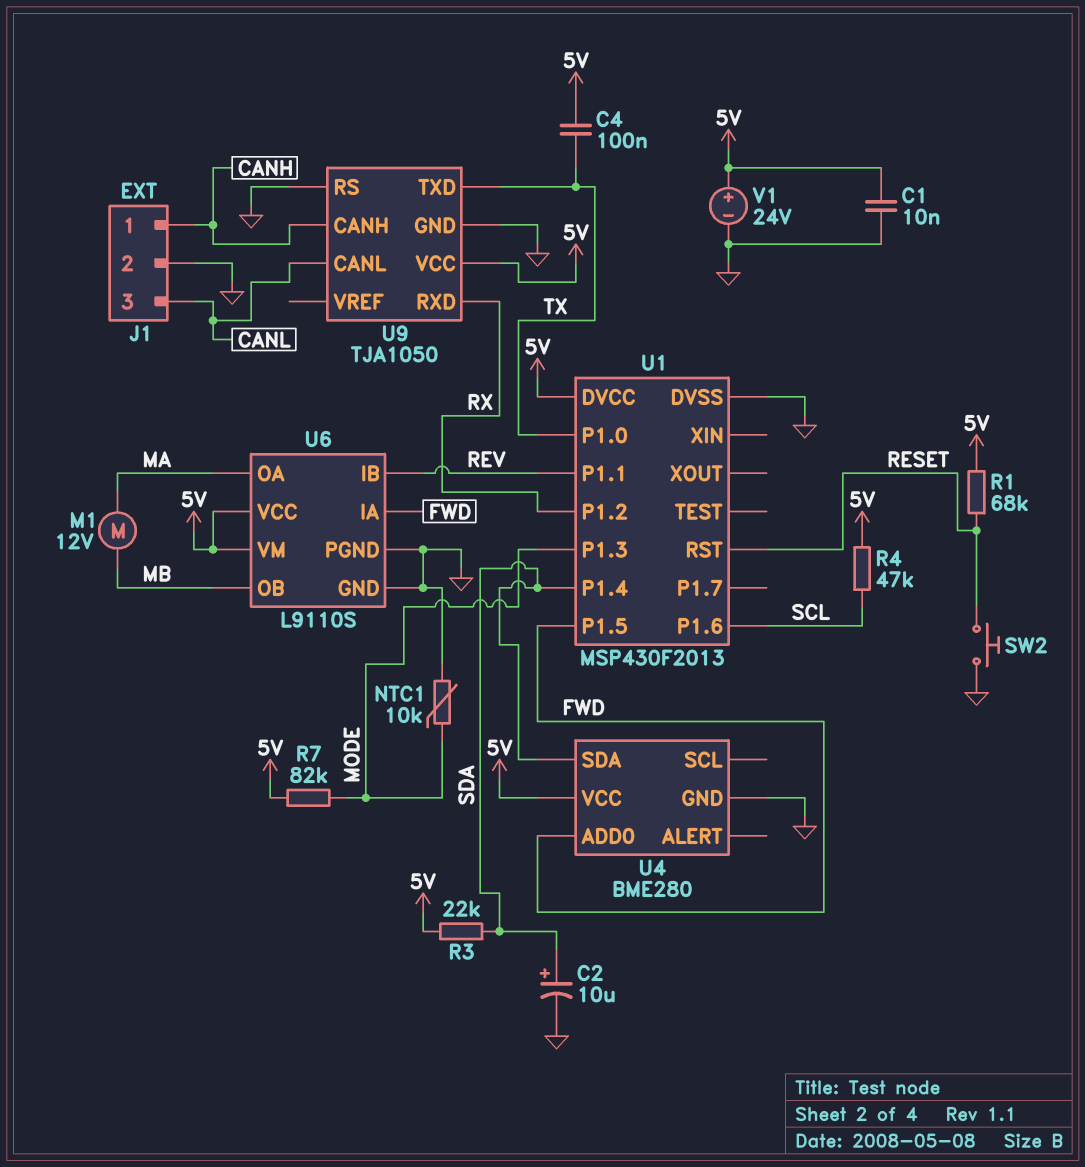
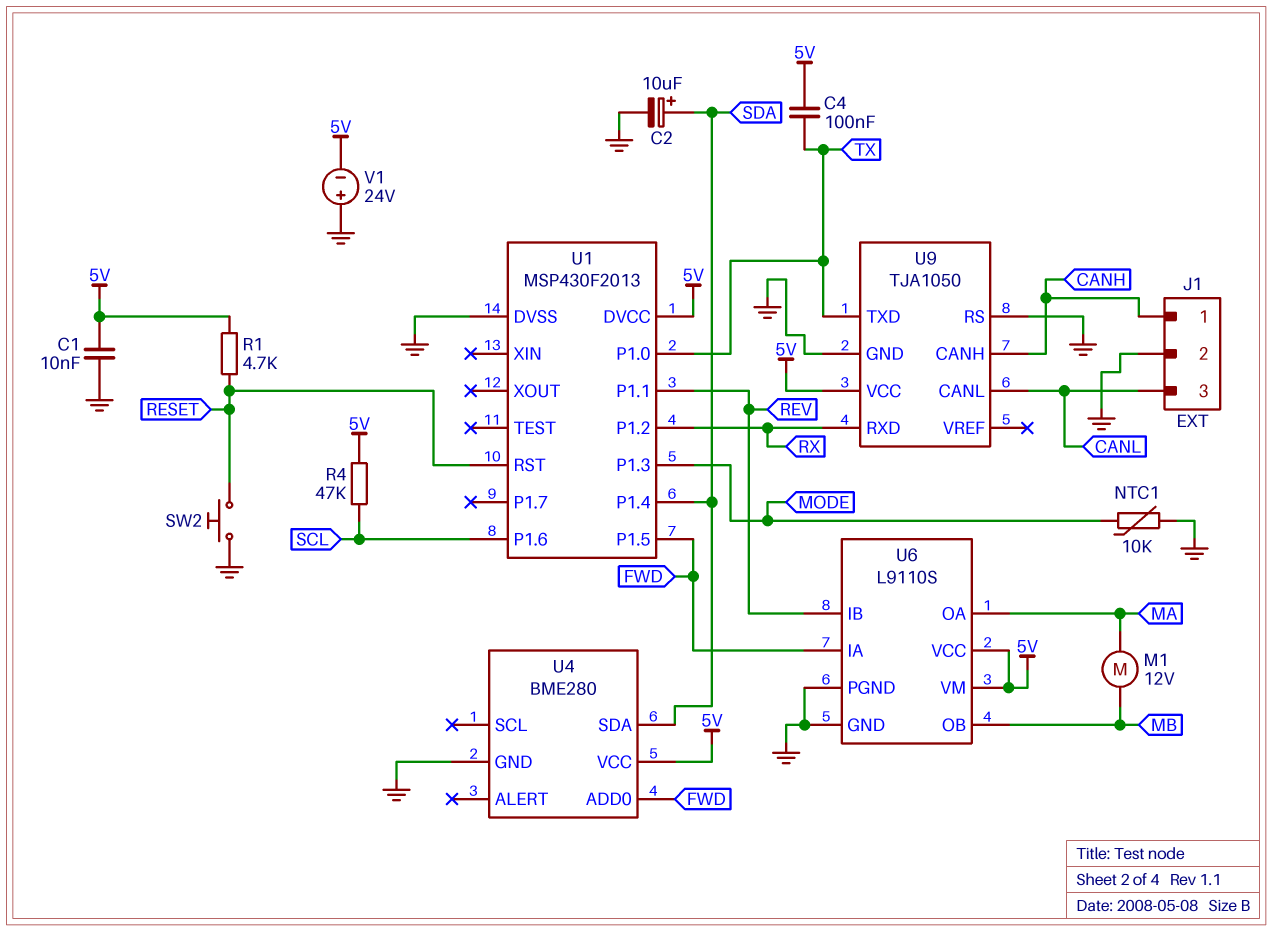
R1: 68k (5V, RESET) -> 4.7k (5V, RESET)
R3: 22k (5V, SDA) -> none
R7: 82k (5V, MODE) -> none
V1: 24V (plus 5V, minus GND) -> 24V (plus GND, minus 5V)

